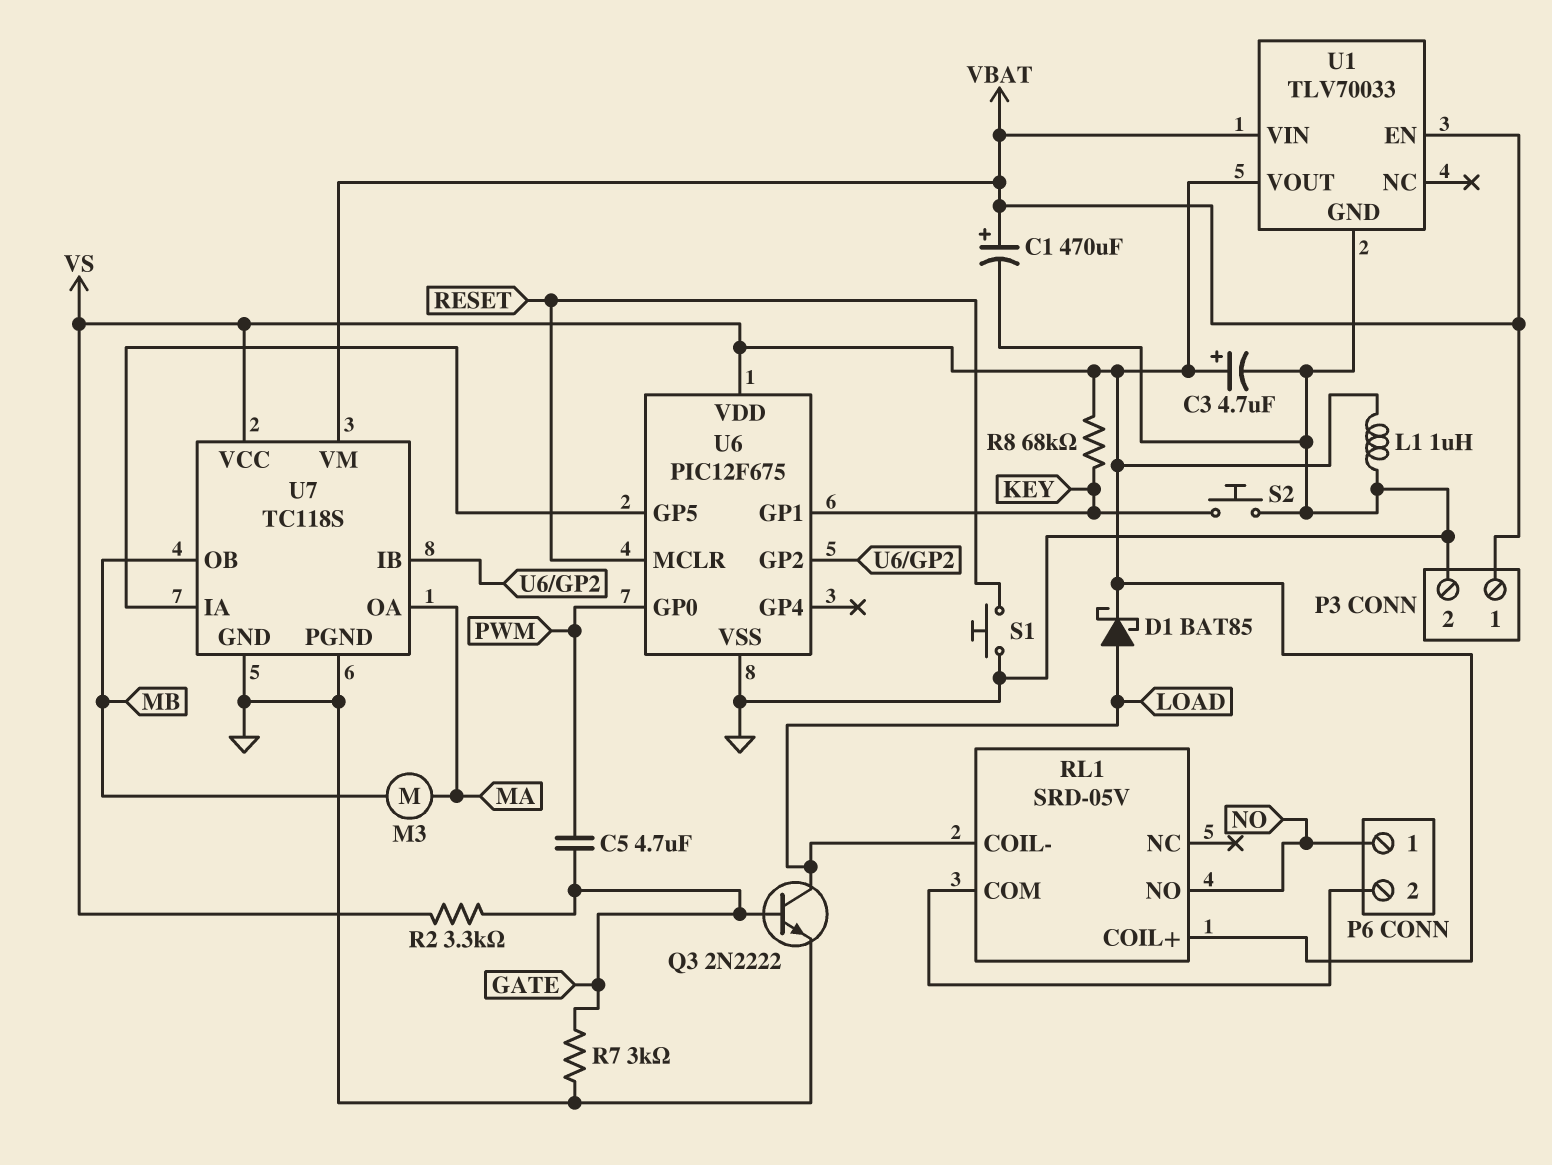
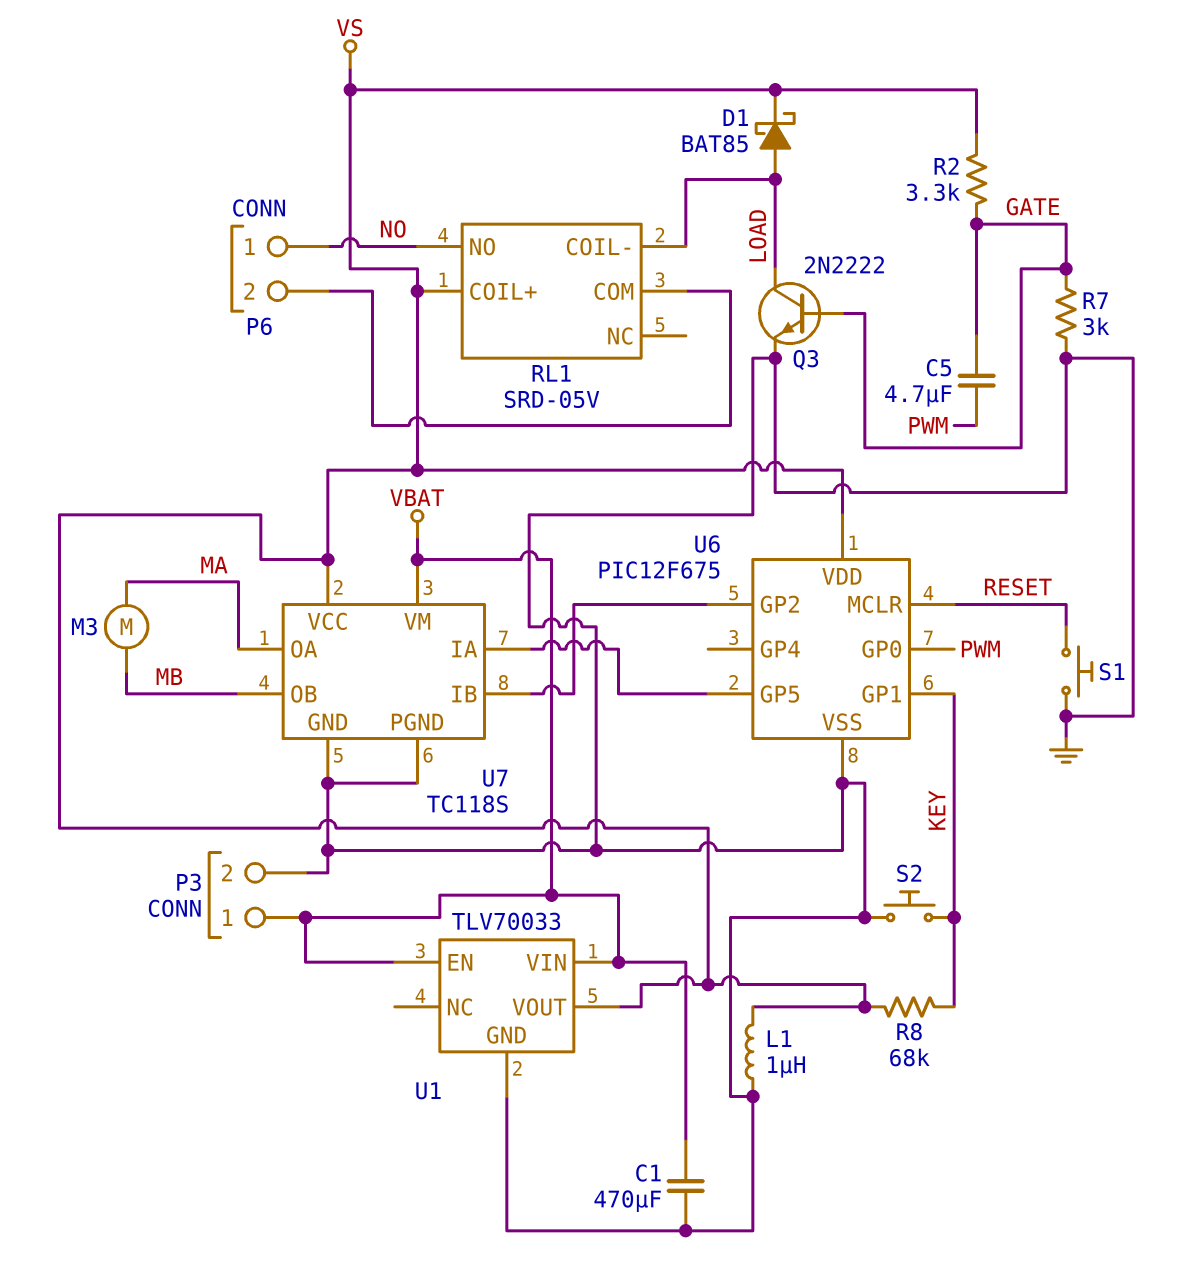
C1: 470uF (plus VBAT, minus GND) -> 470uF (GND, VBAT)
C3: 4.7uF (plus VS, minus GND) -> none

